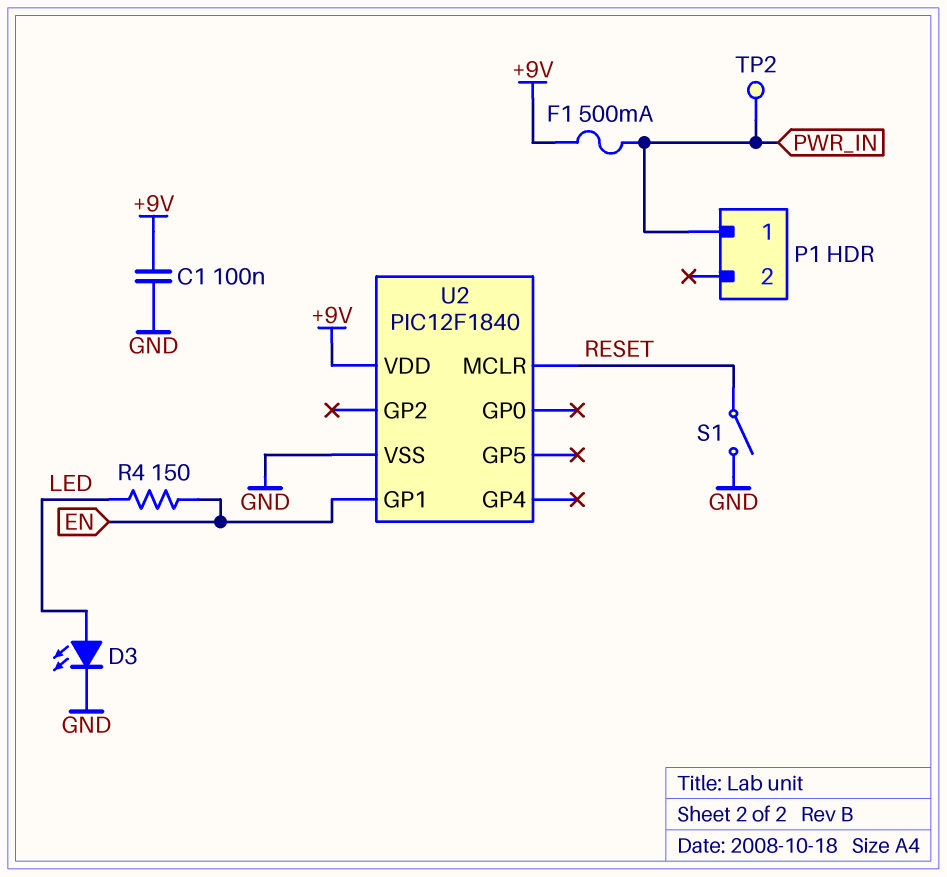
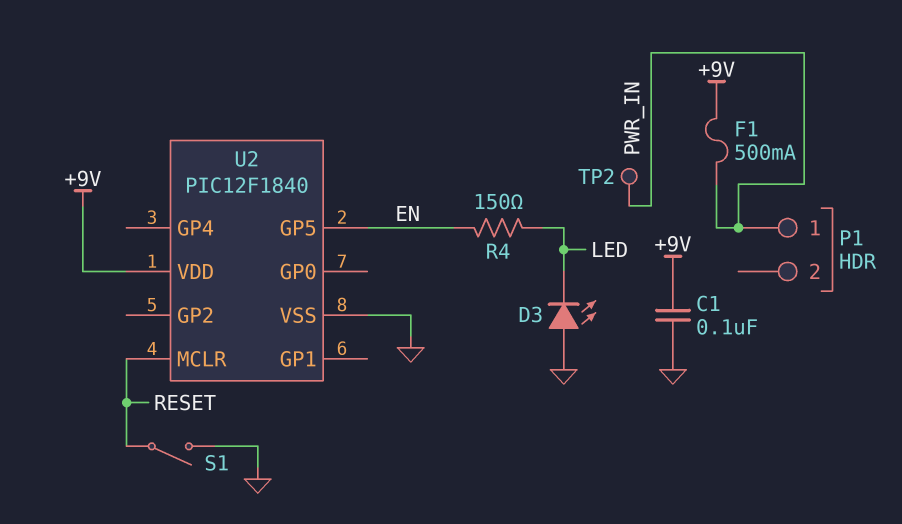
D3: LED (A LED, K GND) -> LED (A GND, K LED)
U2 pin GP1: EN -> none
U2 pin GP5: none -> EN

